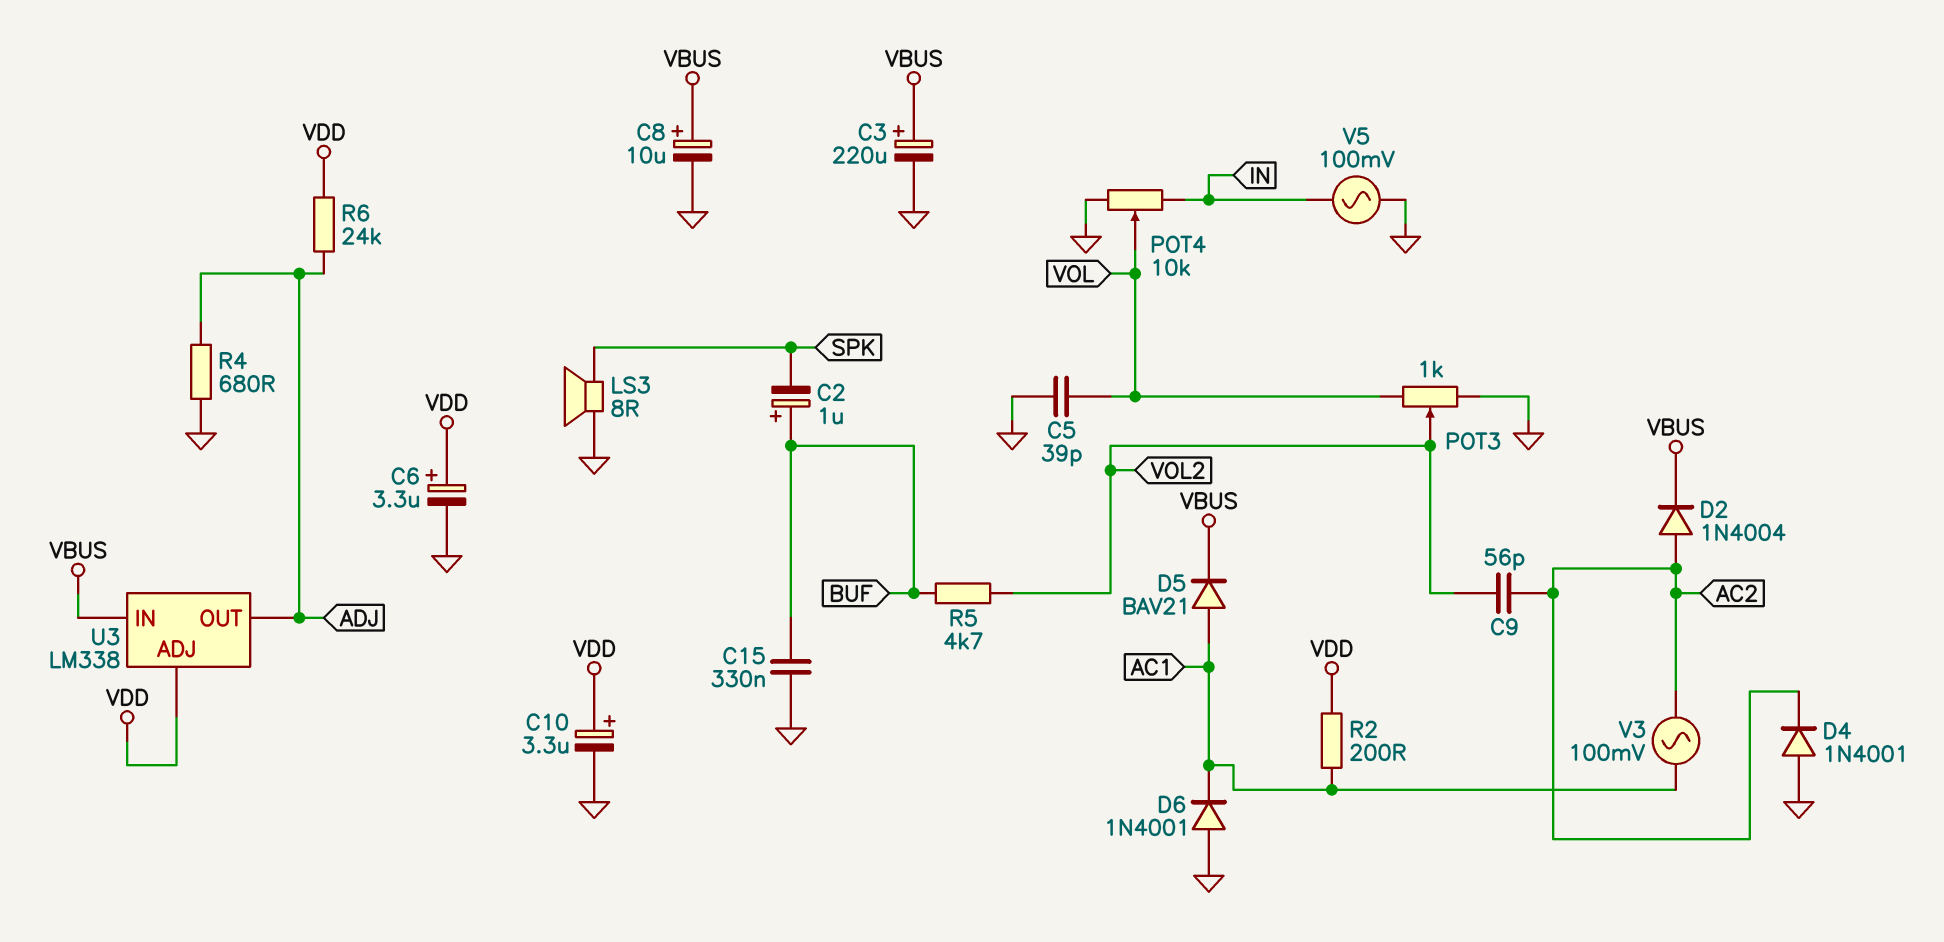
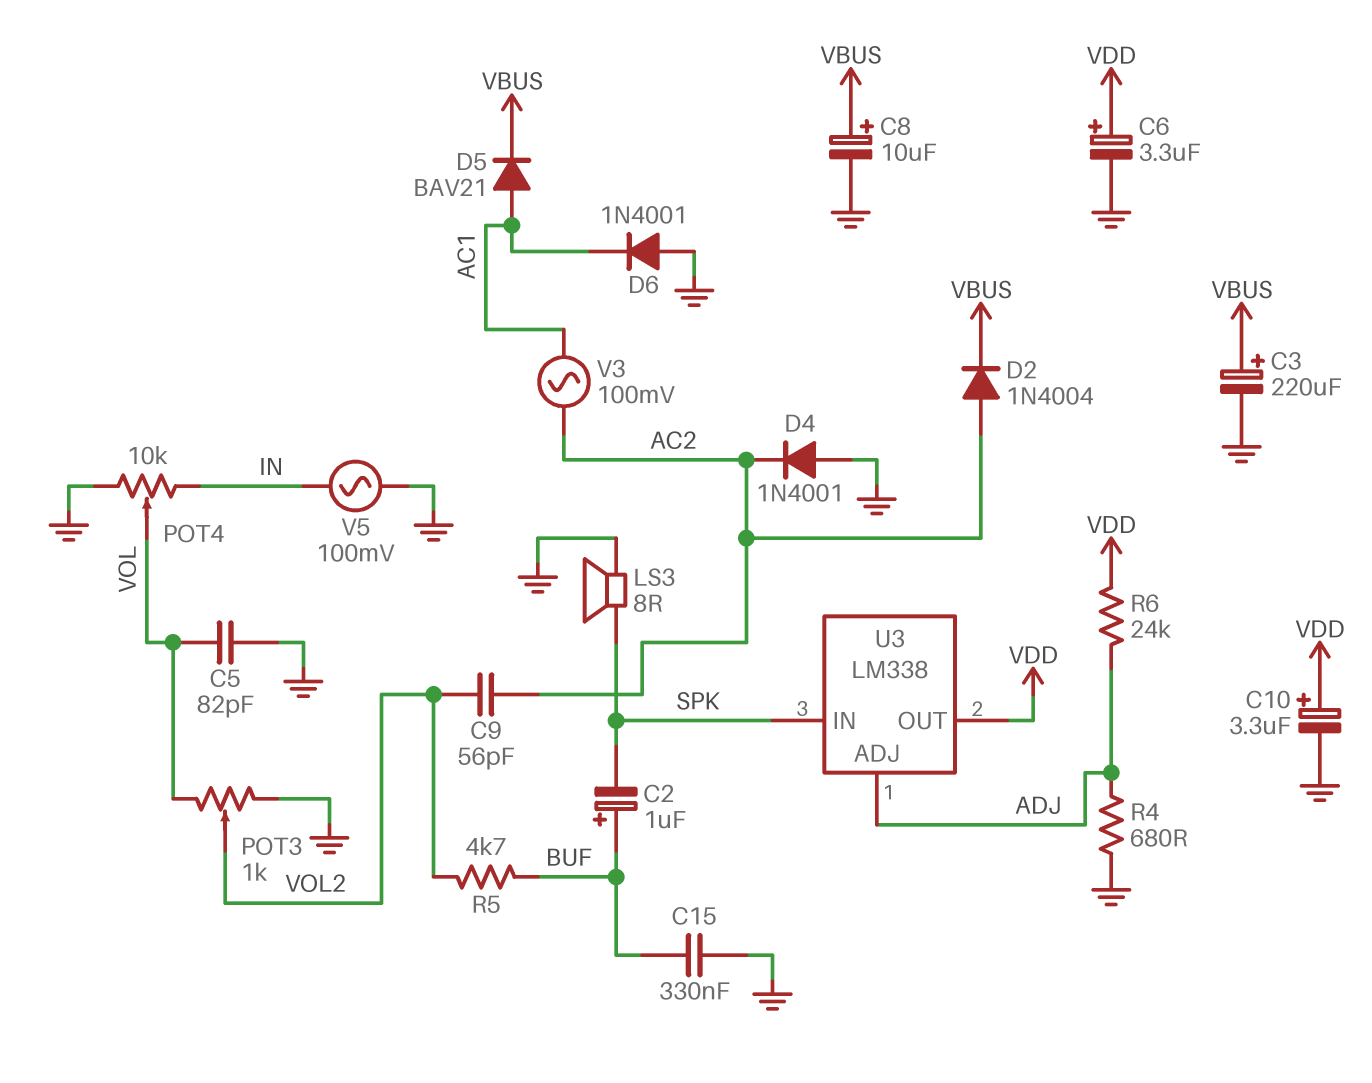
C5: 39pF (GND, VOL) -> 82pF (GND, VOL)
R2: 200 (AC1, VDD) -> none
U3 pin ADJ: VDD -> ADJ
U3 pin IN: VBUS -> SPK
U3 pin OUT: ADJ -> VDD

